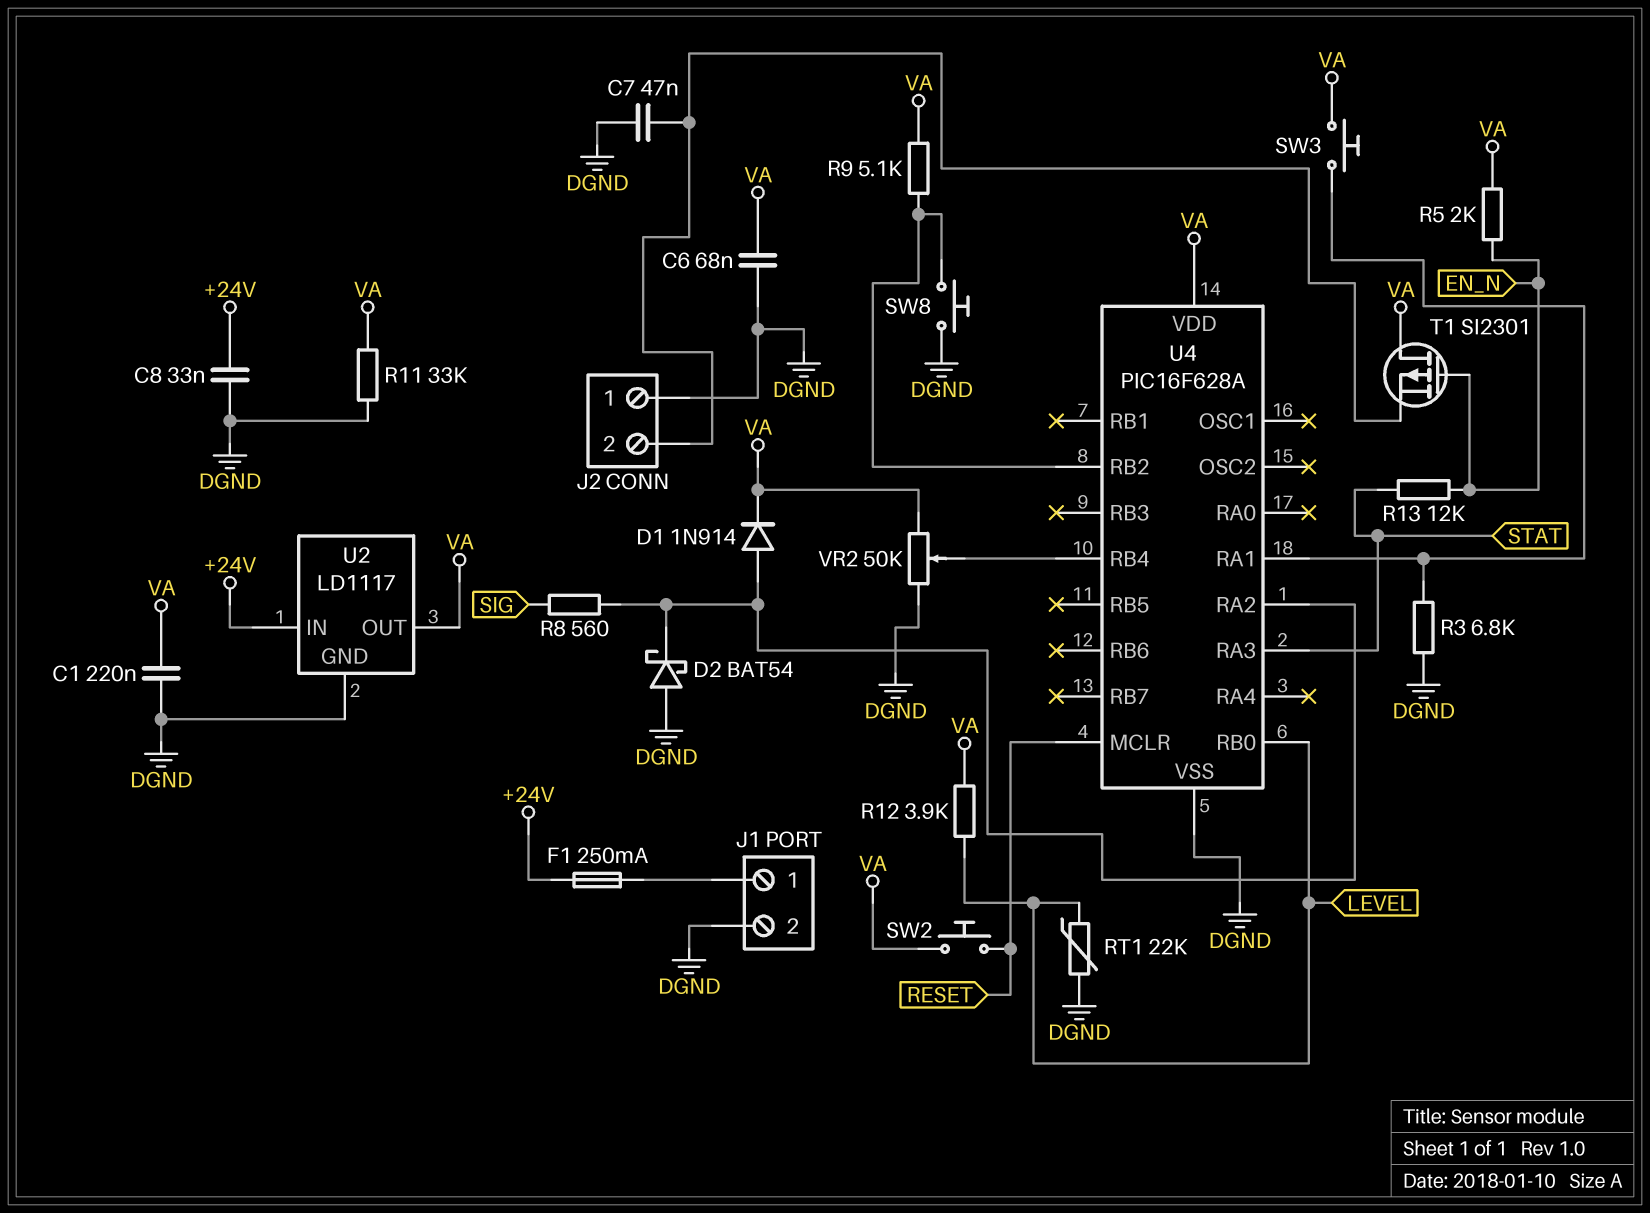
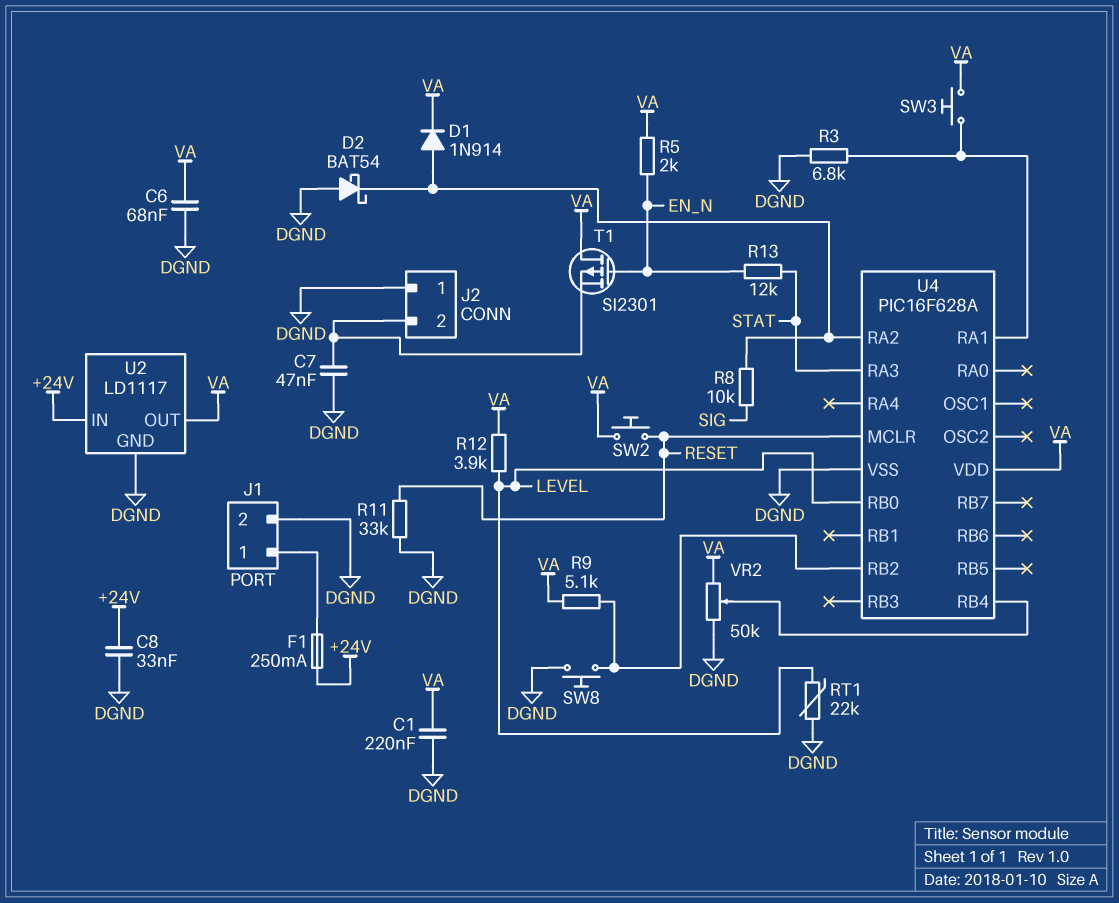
R8: 560 (SIG, U4/RA2) -> 10k (SIG, U4/RA2)
R11: 33k (DGND, VA) -> 33k (DGND, RESET)

